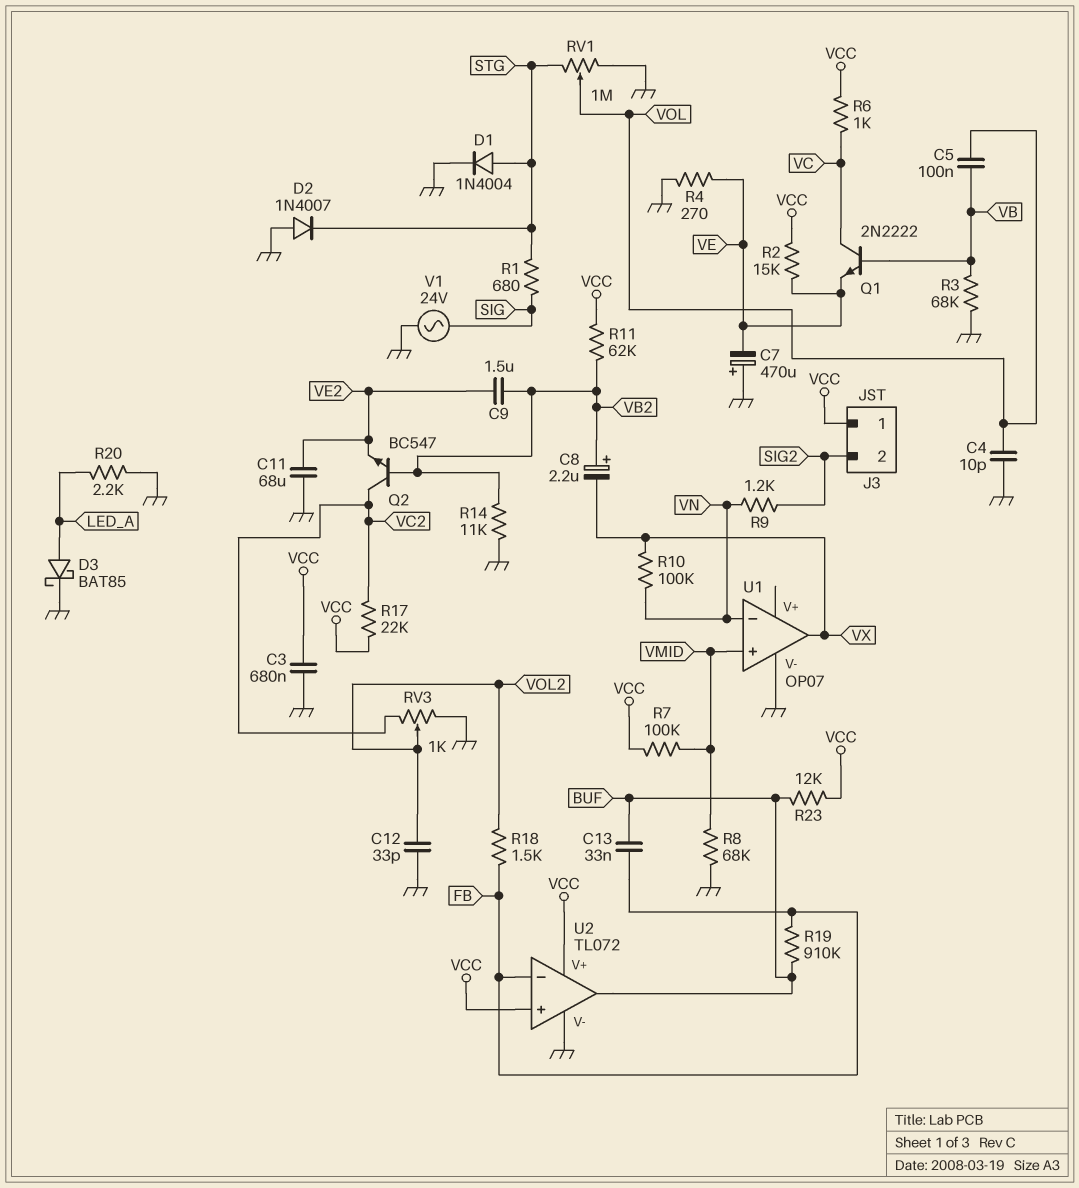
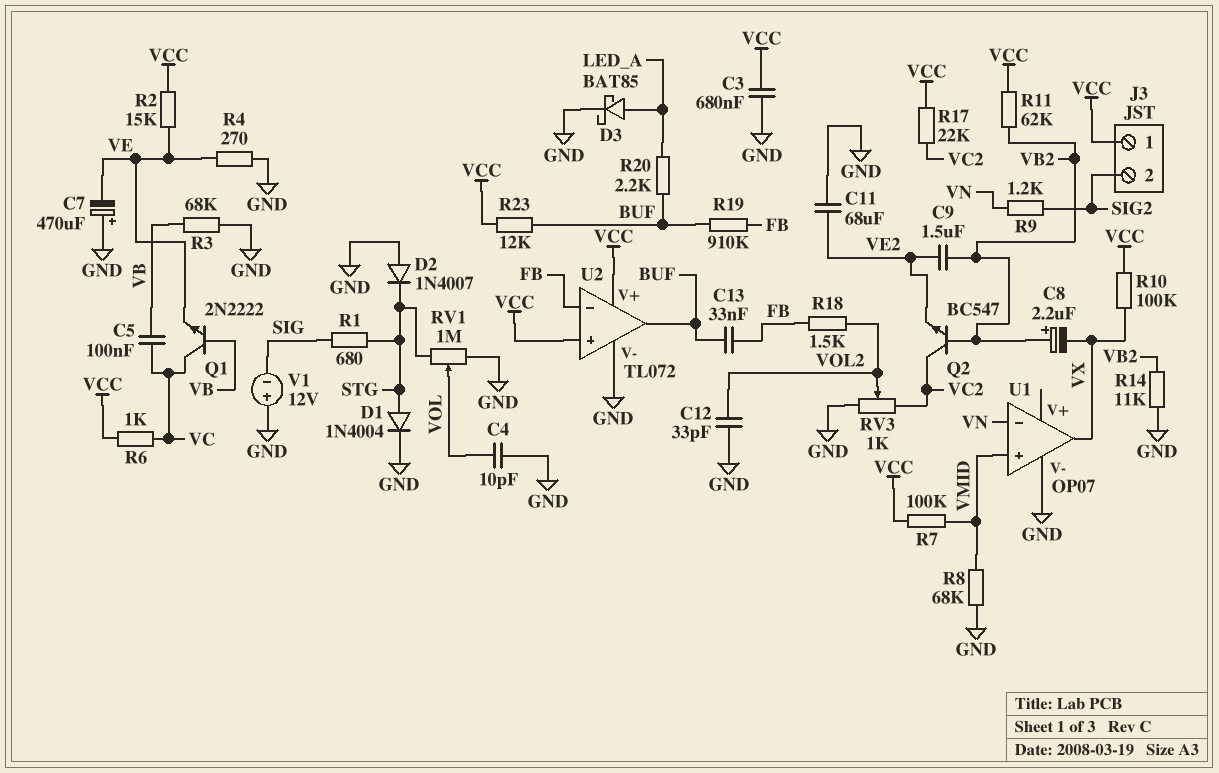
C5: 100nF (VB, VOL) -> 100nF (VB, VC)
R10: 100k (VN, VX) -> 100k (VCC, VX)
R20: 2.2k (GND, LED_A) -> 2.2k (BUF, LED_A)
V1: AC 24V (GND, SIG) -> 12V (plus GND, minus SIG)

